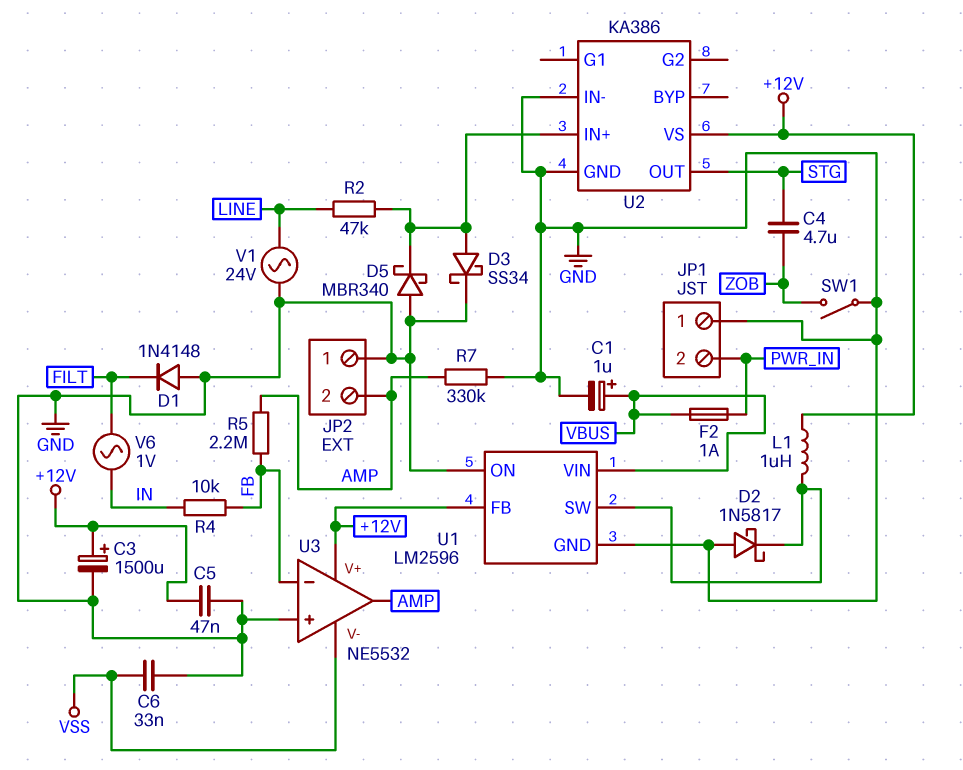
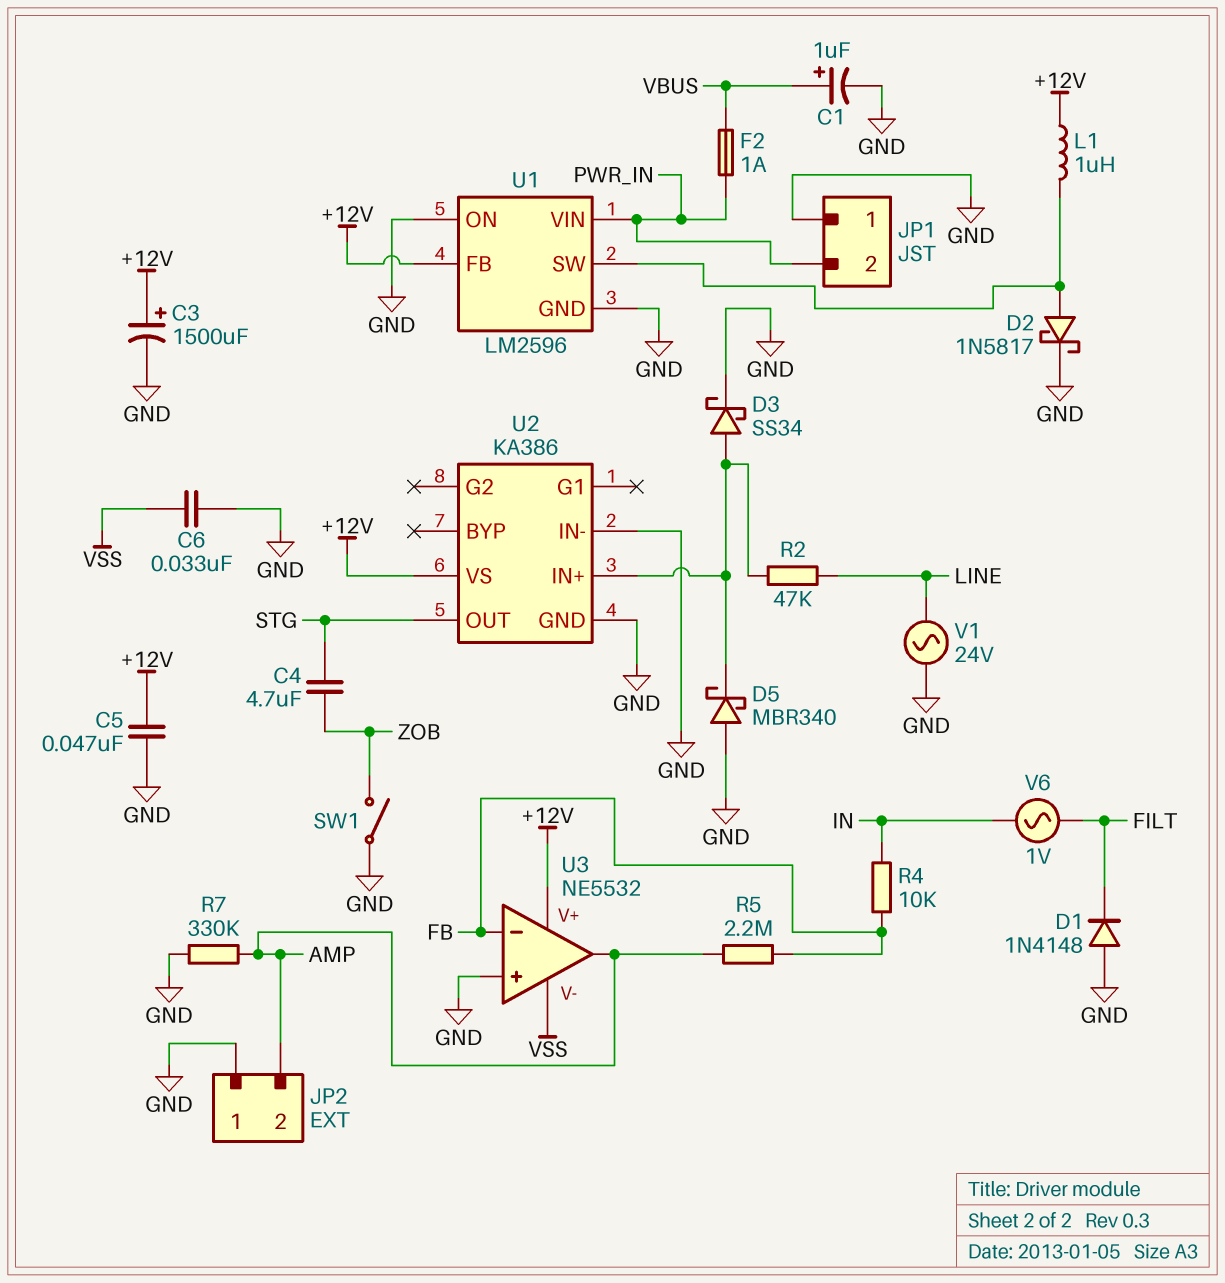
D2: schottky 1N5817 (A GND, K U1/SW) -> schottky 1N5817 (A U1/SW, K GND)
U1 pin VIN: VBUS -> PWR_IN

